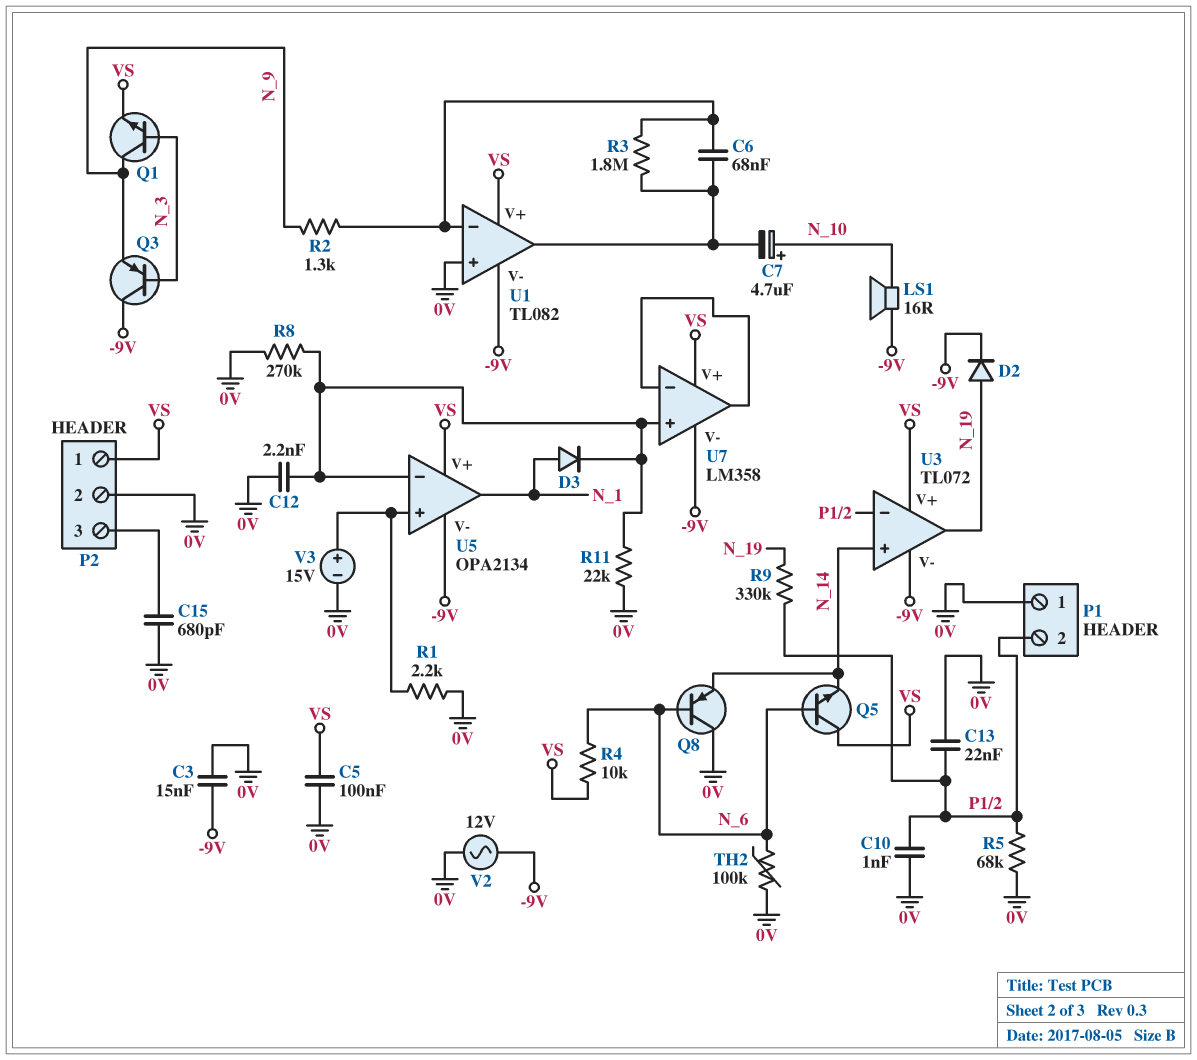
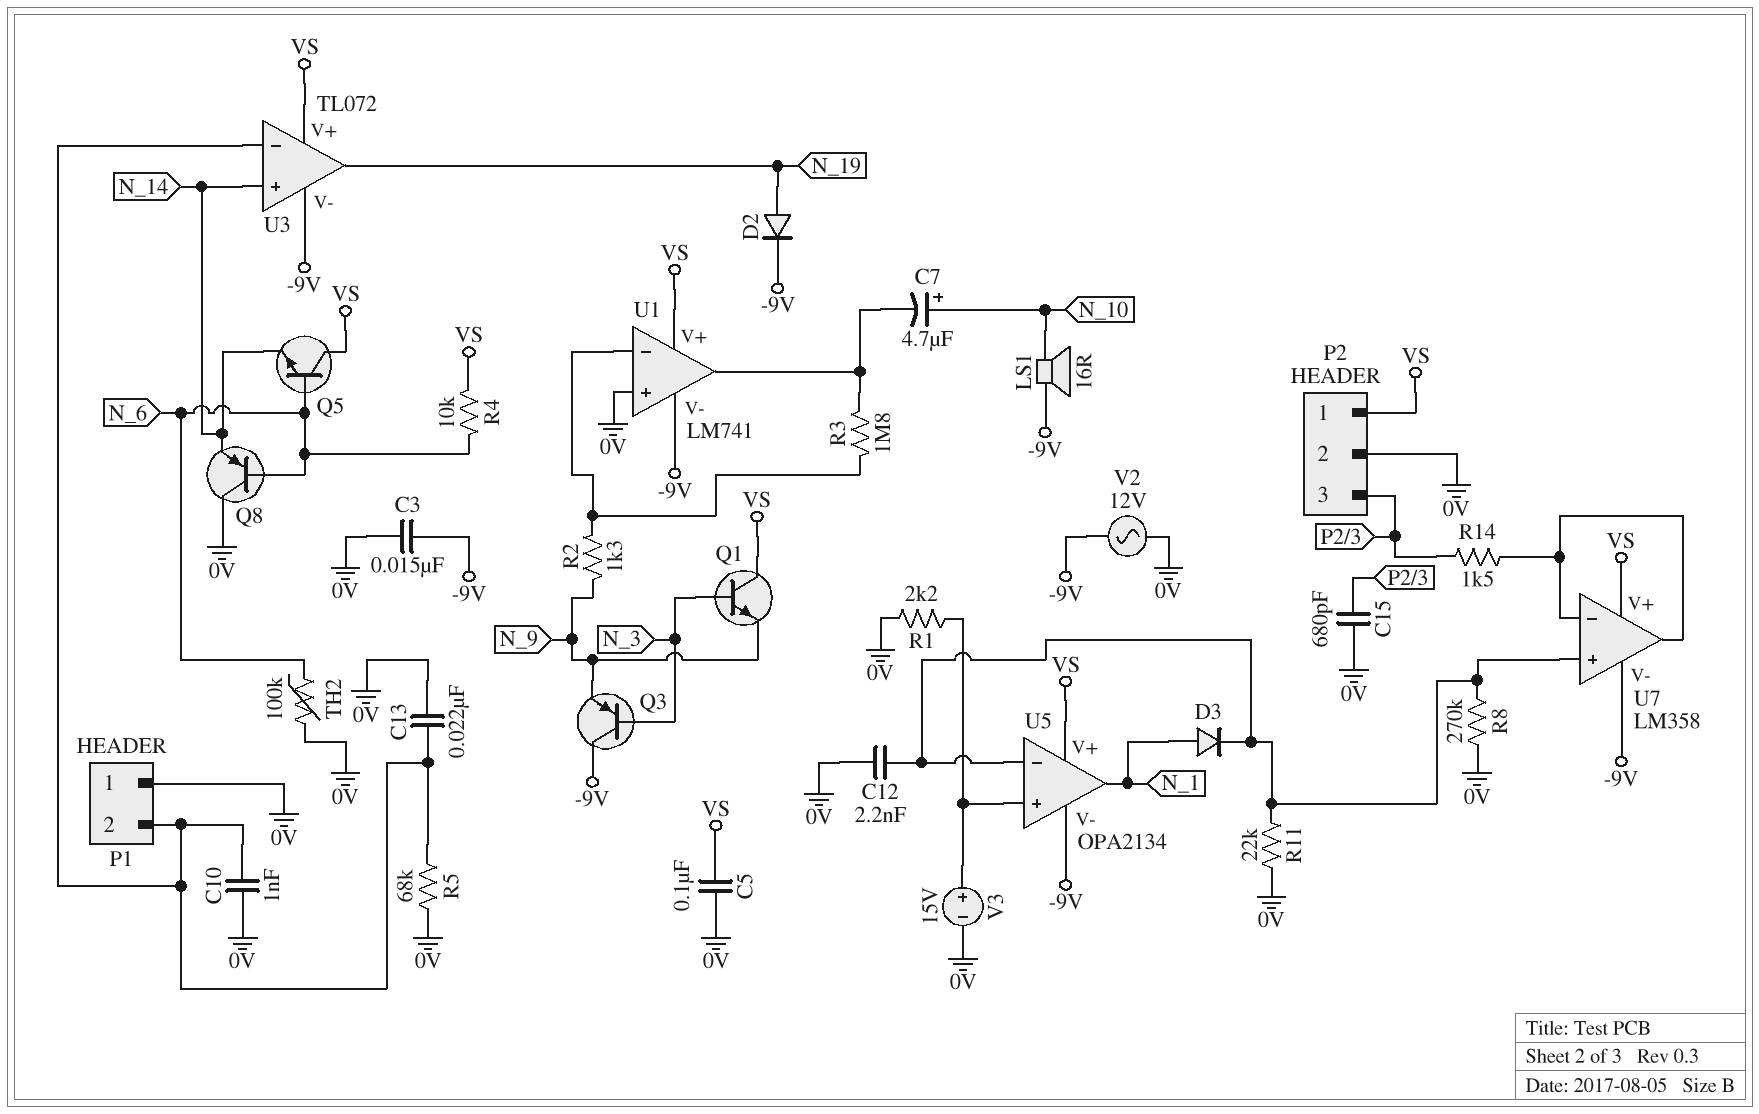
C6: 68nF (U1/in-, U1/out) -> none
Q1: NPN (B N_3, C N_9, E VS) -> NPN (B N_3, C VS, E N_9)
R9: 330k (N_19, P1/2) -> none
R14: none -> 1.5k (P2/3, U7/in-)
U1: TL082 -> LM741

